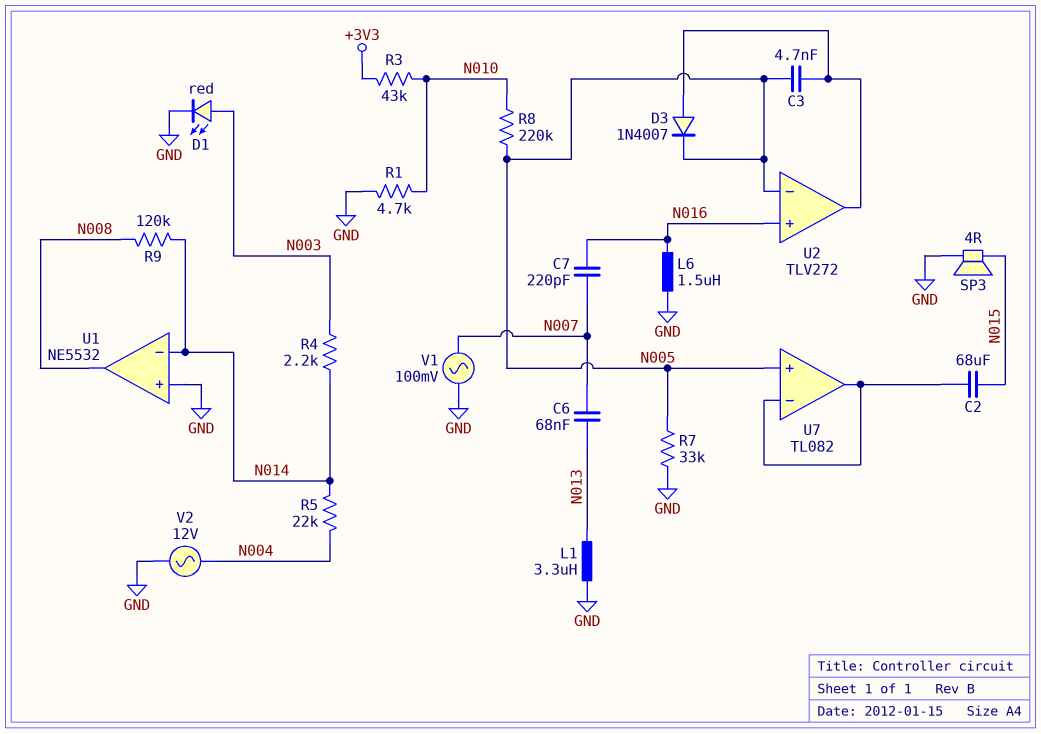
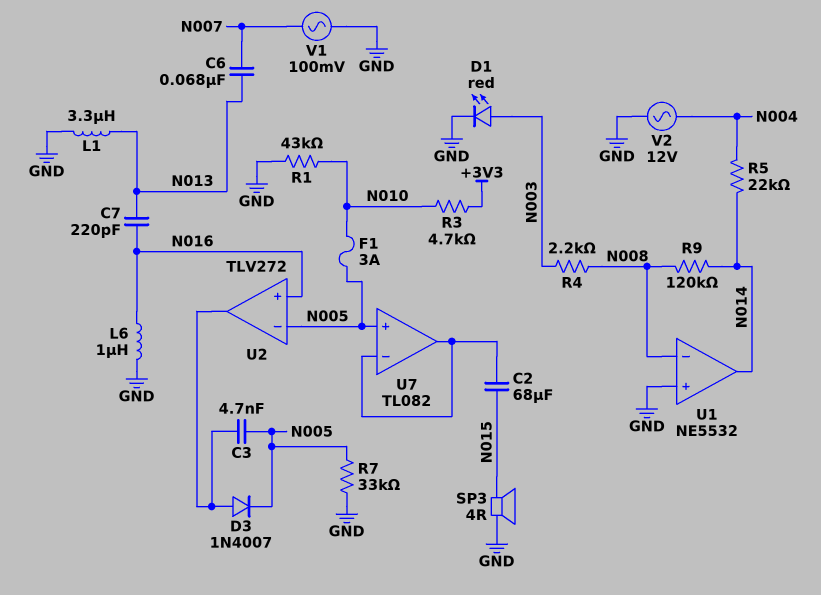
C7: 220pF (N007, N016) -> 220pF (N013, N016)
F1: none -> 3A (N005, N010)
L6: 1.5uH (GND, N016) -> 1uH (GND, N016)
R1: 4.7k (GND, N010) -> 43k (GND, N010)
R3: 43k (+3V3, N010) -> 4.7k (+3V3, N010)
R4: 2.2k (N003, N014) -> 2.2k (N003, N008)
R8: 220k (N005, N010) -> none
U1 pin in-: N014 -> N008
U1 pin out: N008 -> N014

